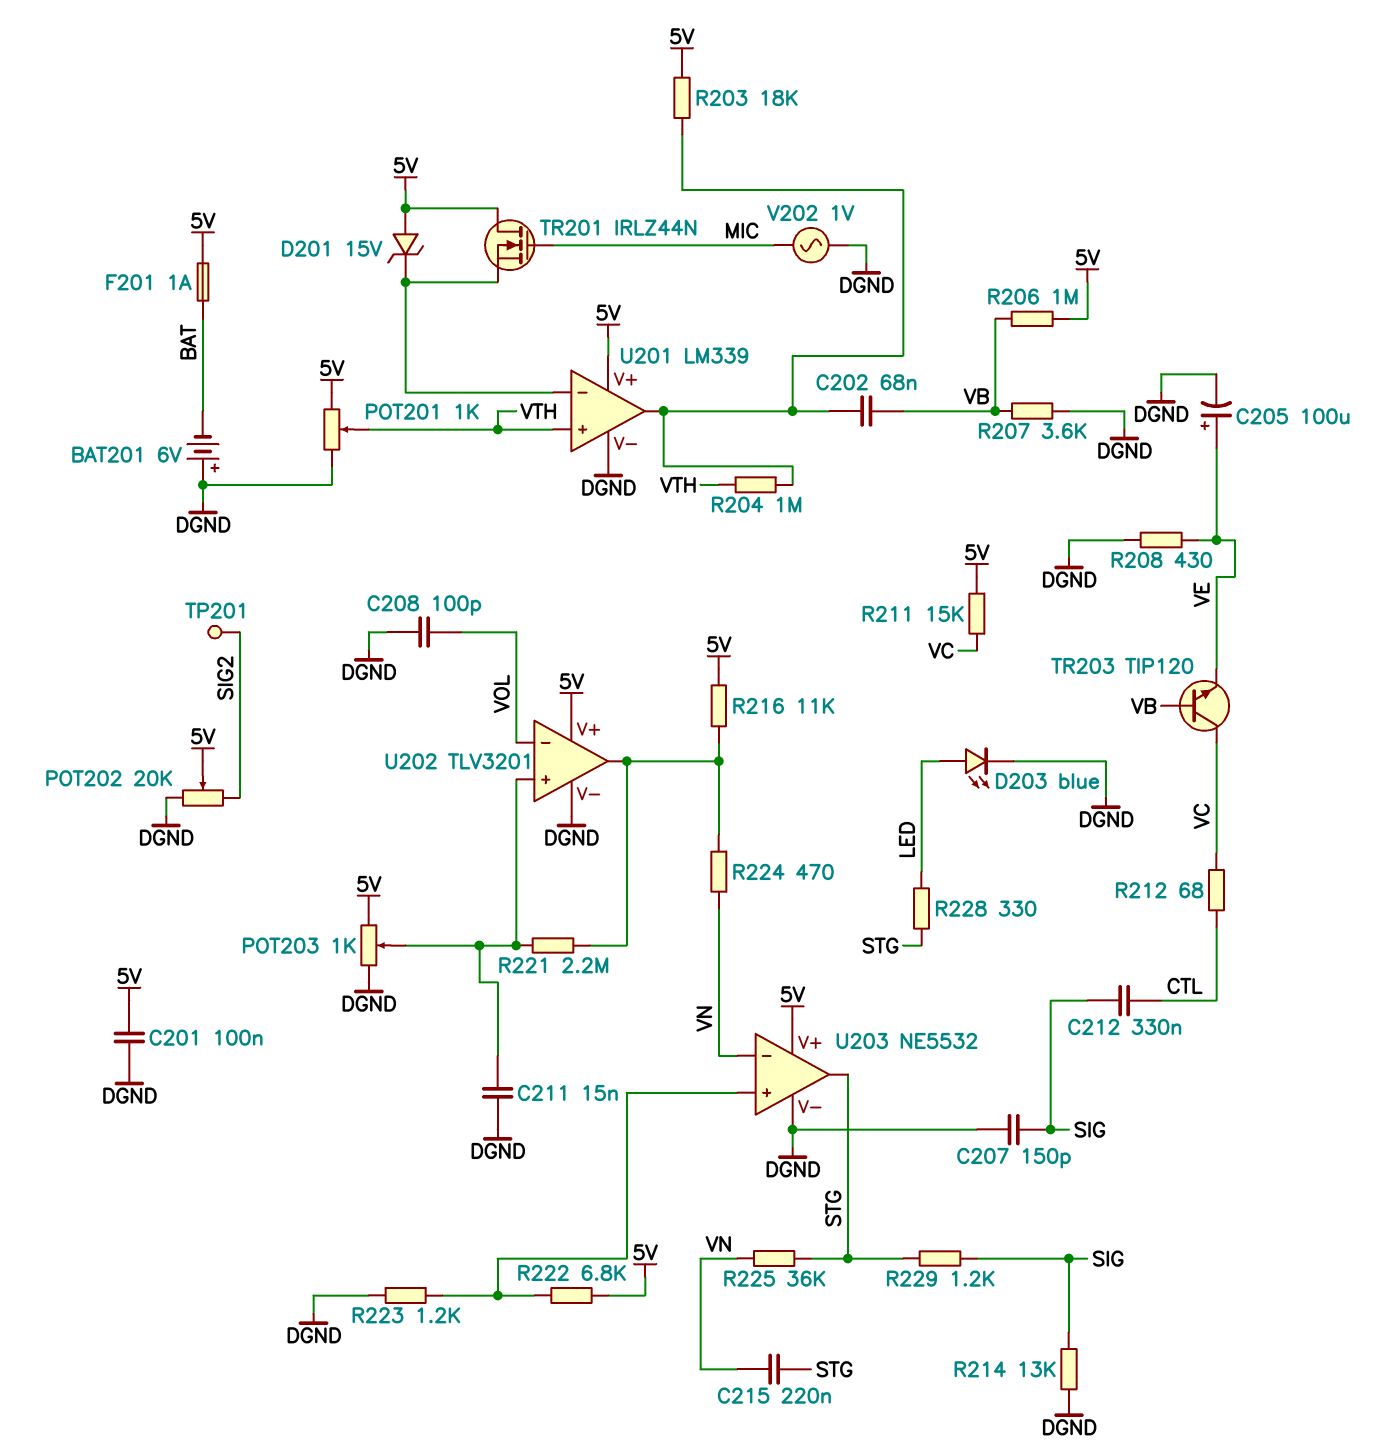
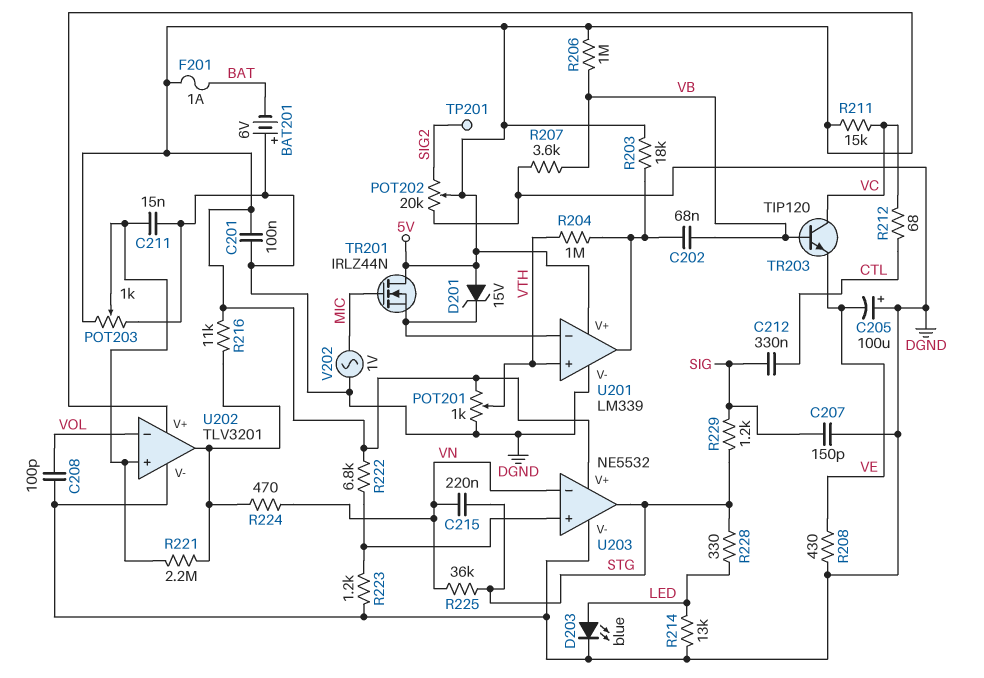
C205: 100uF (plus VE, minus DGND) -> 100uF (plus DGND, minus VE)
R214: 13k (DGND, SIG) -> 13k (DGND, LED)

